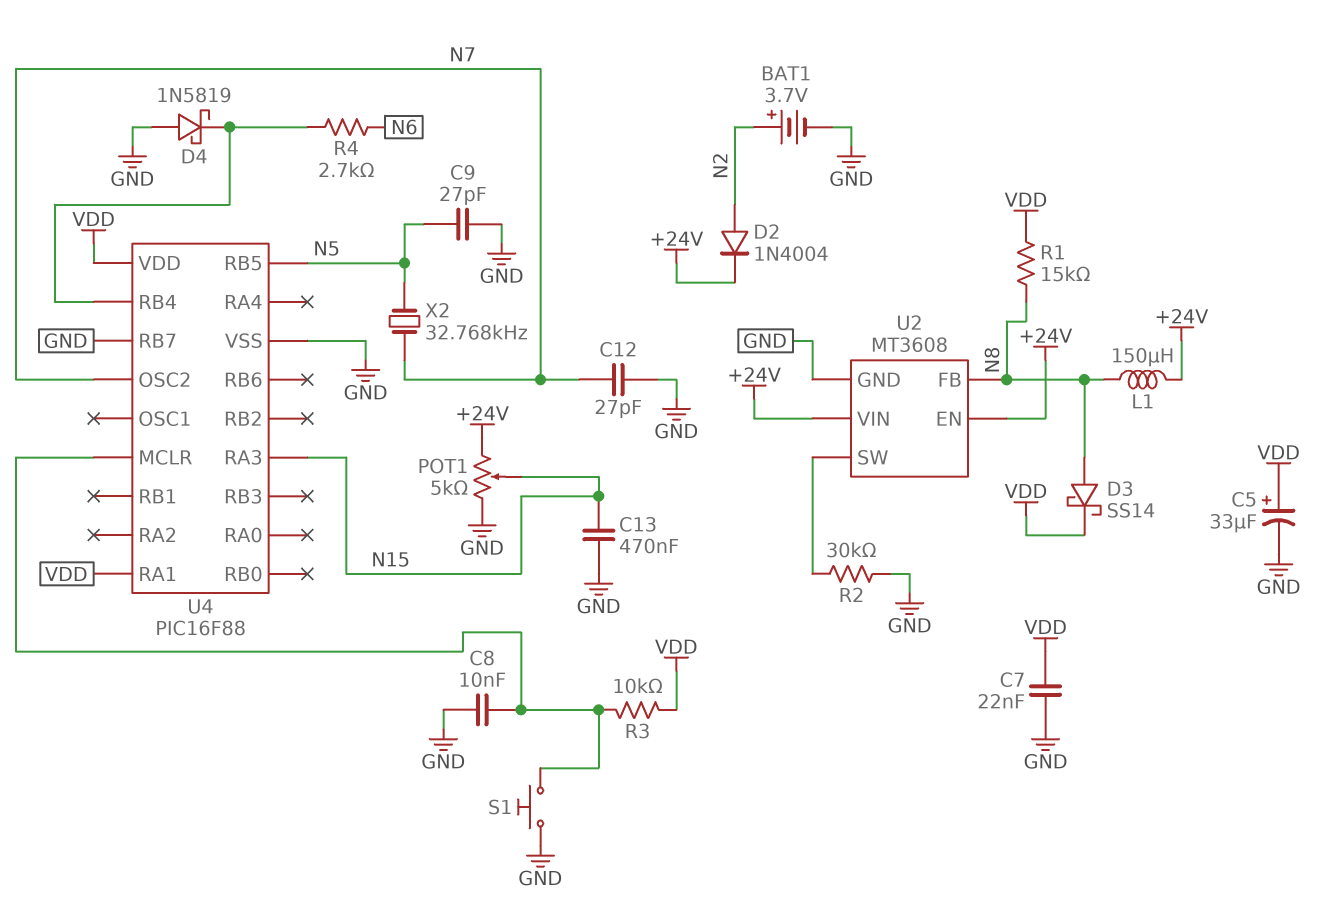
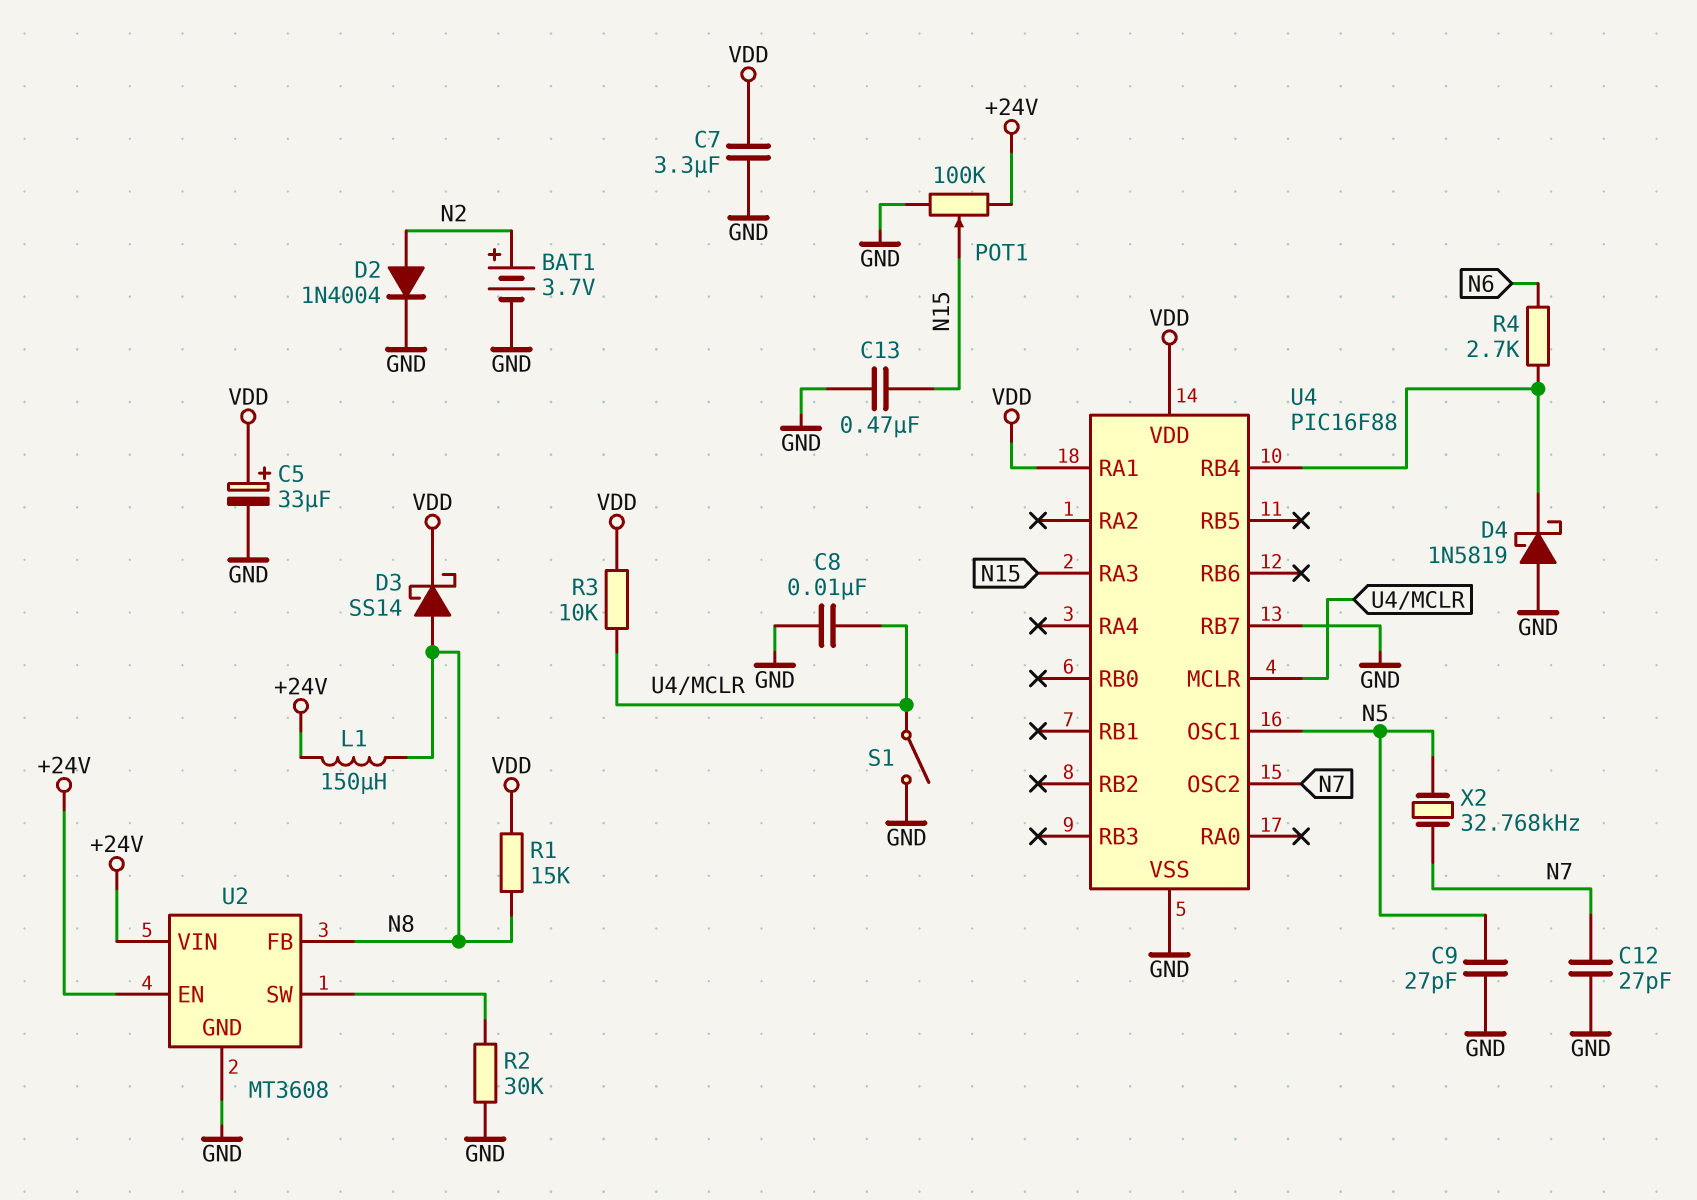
C7: 22nF (GND, VDD) -> 3.3uF (GND, VDD)
D2: diode 1N4004 (A N2, K +24V) -> diode 1N4004 (A N2, K GND)
POT1: 5k (+24V, GND, wiper N15) -> 100k (+24V, GND, wiper N15)
S1: button (GND, U4/MCLR) -> switch (GND, U4/MCLR)
U4 pin OSC1: none -> N5
U4 pin RB5: N5 -> none

